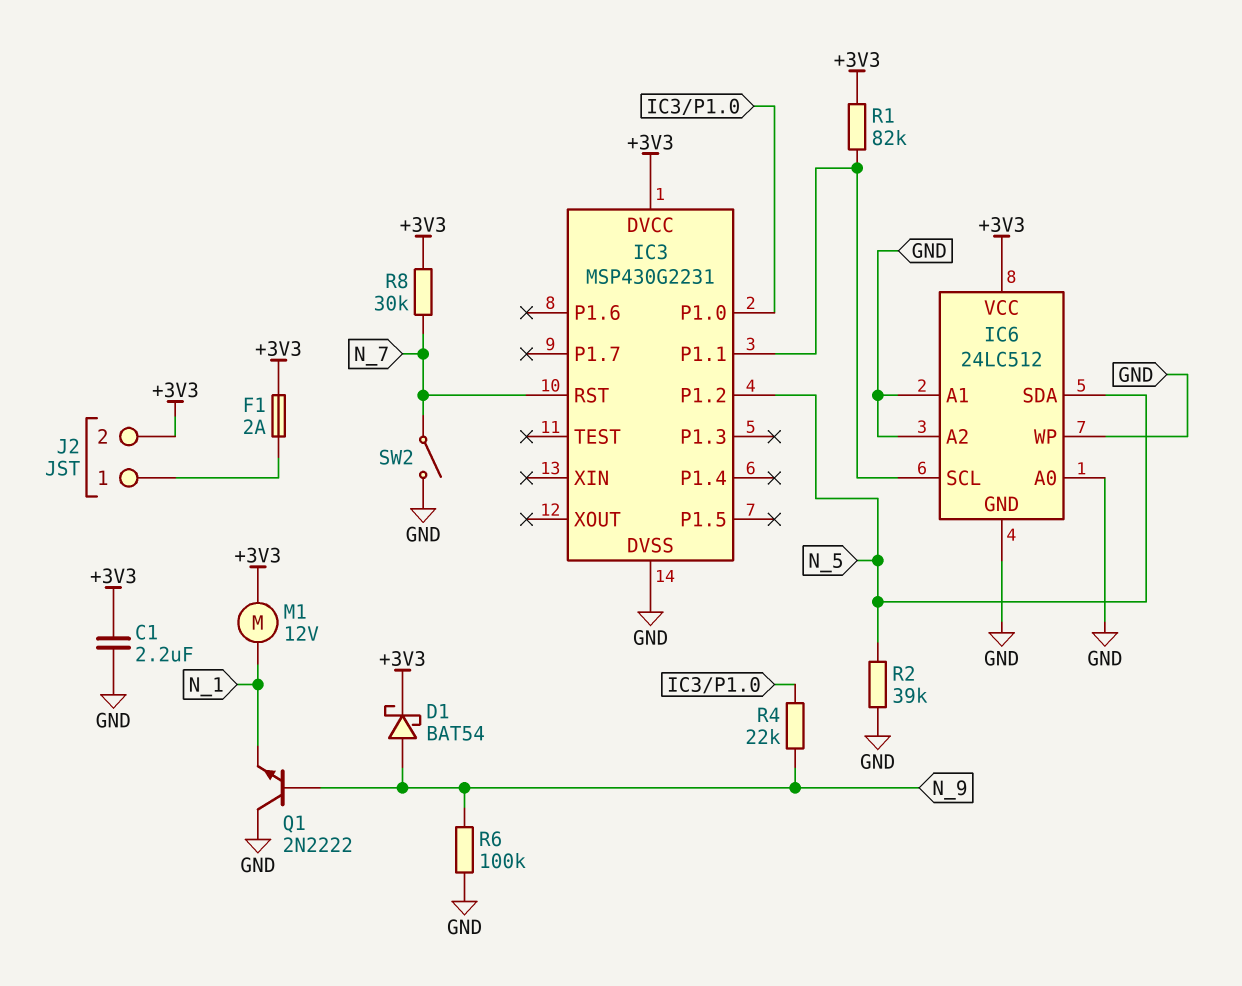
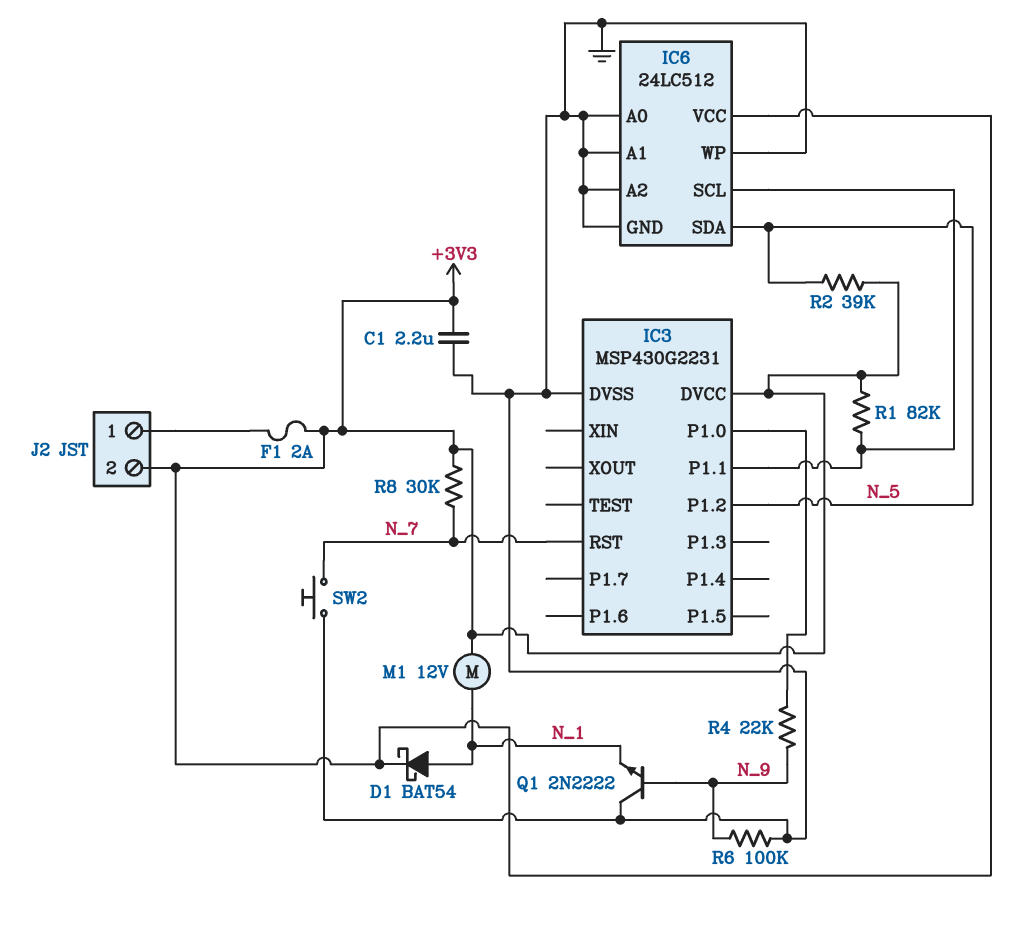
D1: schottky BAT54 (A N_9, K +3V3) -> schottky BAT54 (A N_1, K +3V3)
R2: 39k (GND, N_5) -> 39k (+3V3, N_5)
SW2: switch (GND, N_7) -> button (GND, N_7)

